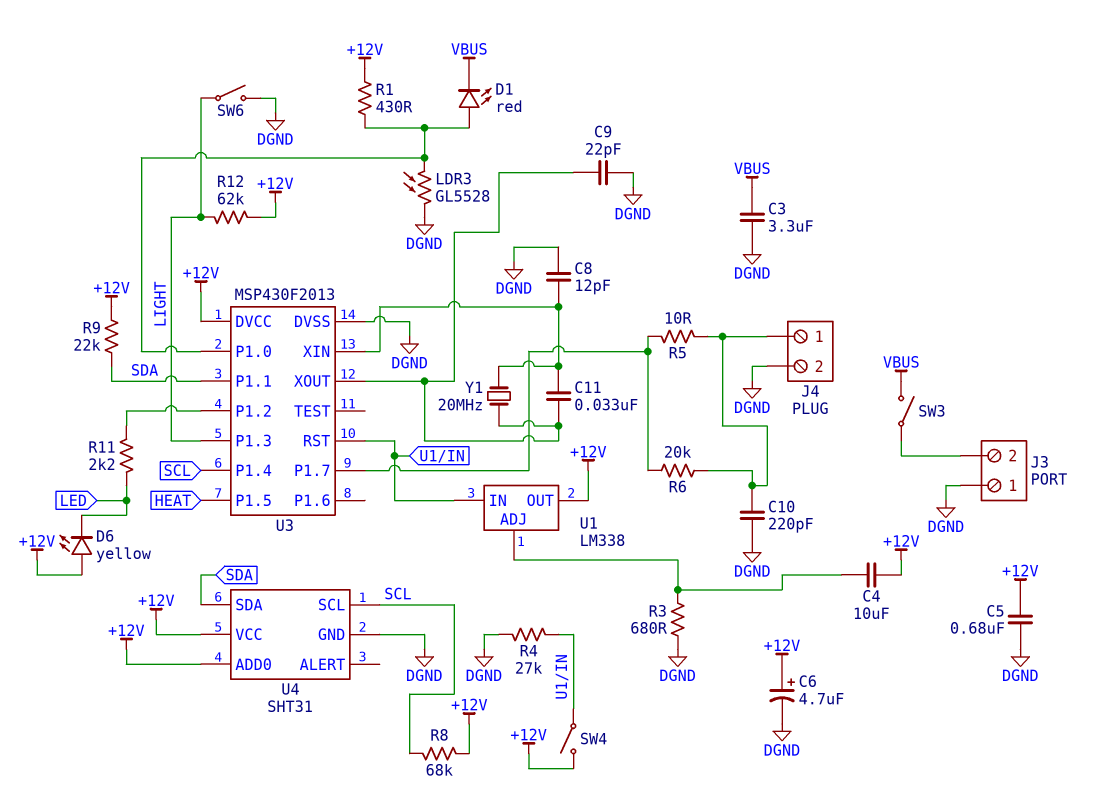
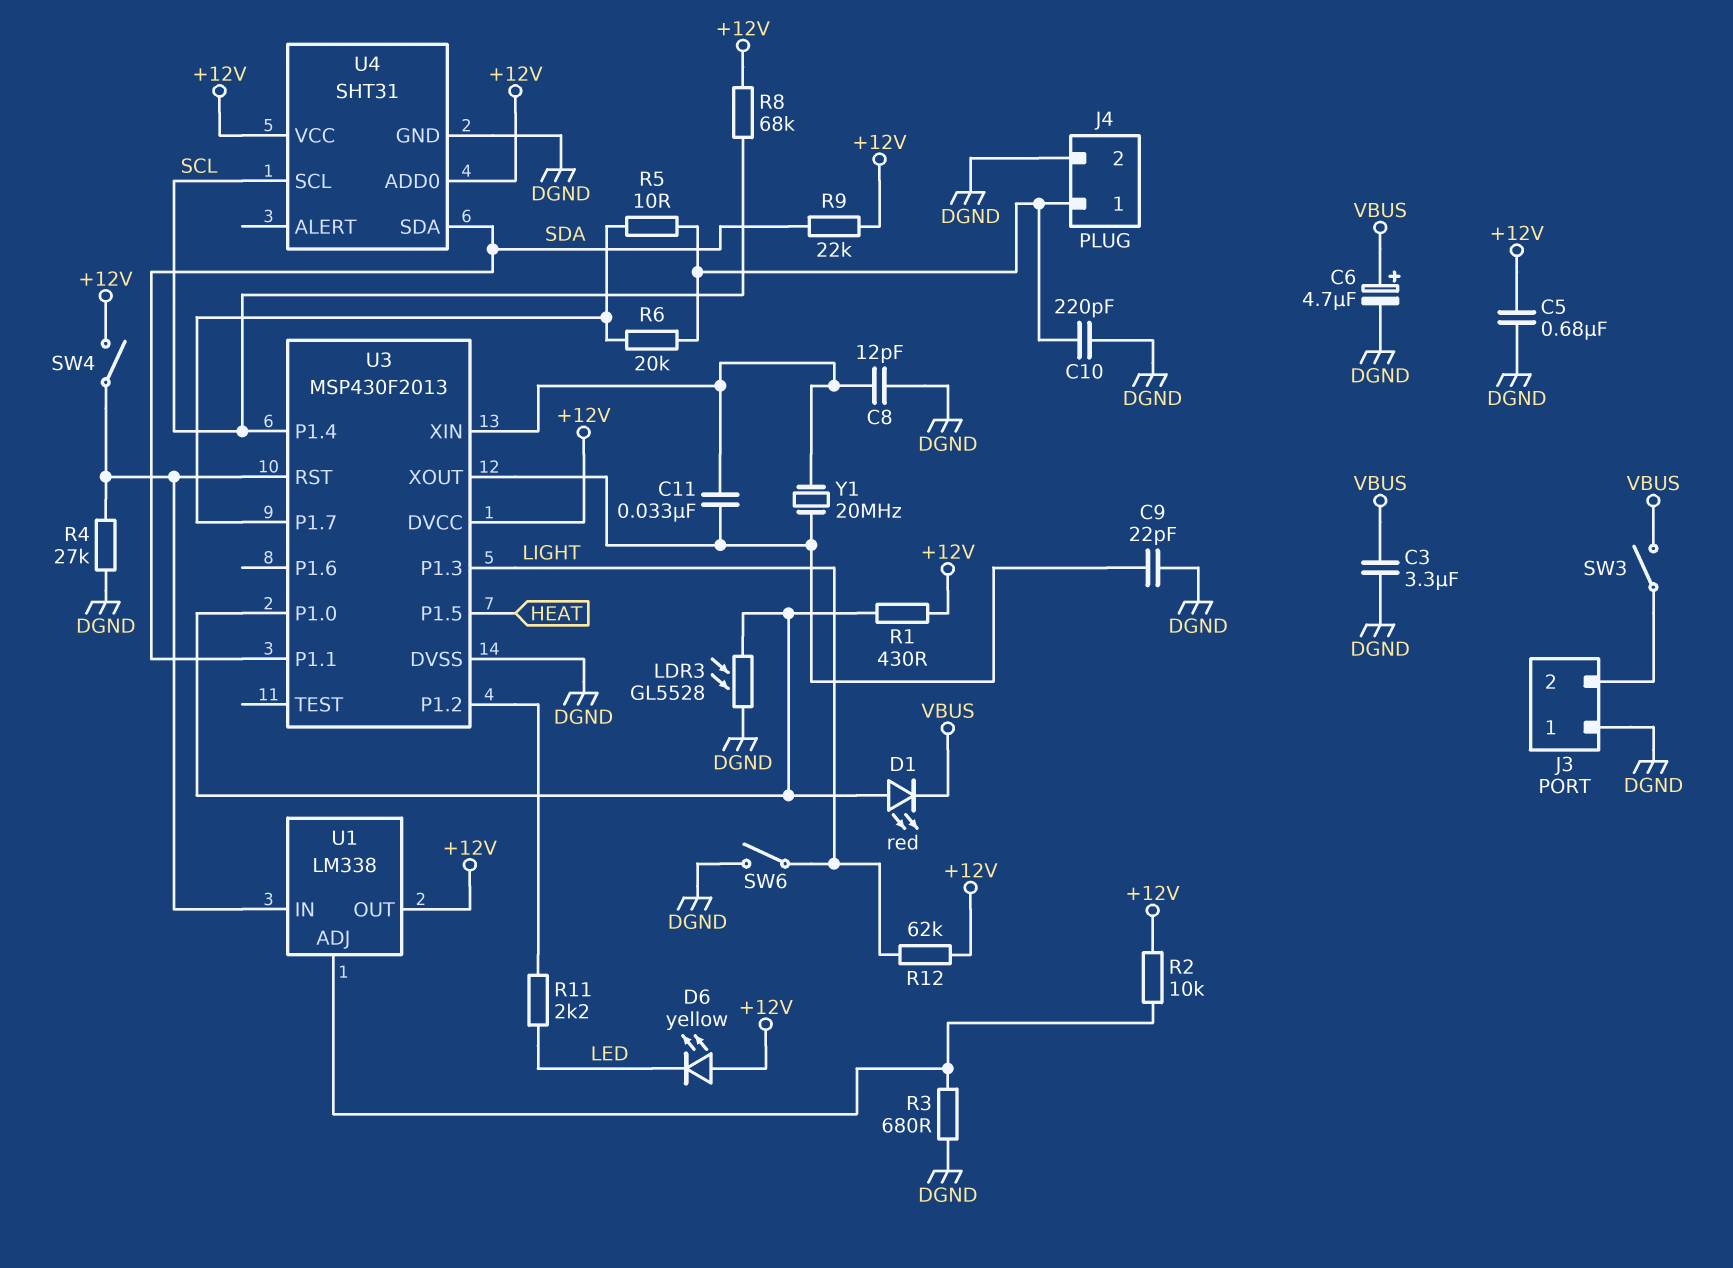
C4: 10uF (+12V, U1/ADJ) -> none
C6: 4.7uF (plus +12V, minus DGND) -> 4.7uF (plus VBUS, minus DGND)
R2: none -> 10k (+12V, U1/ADJ)

